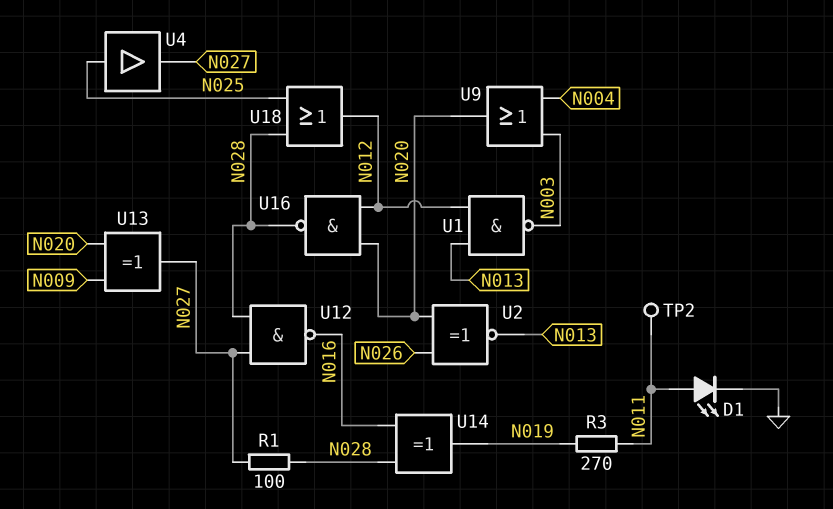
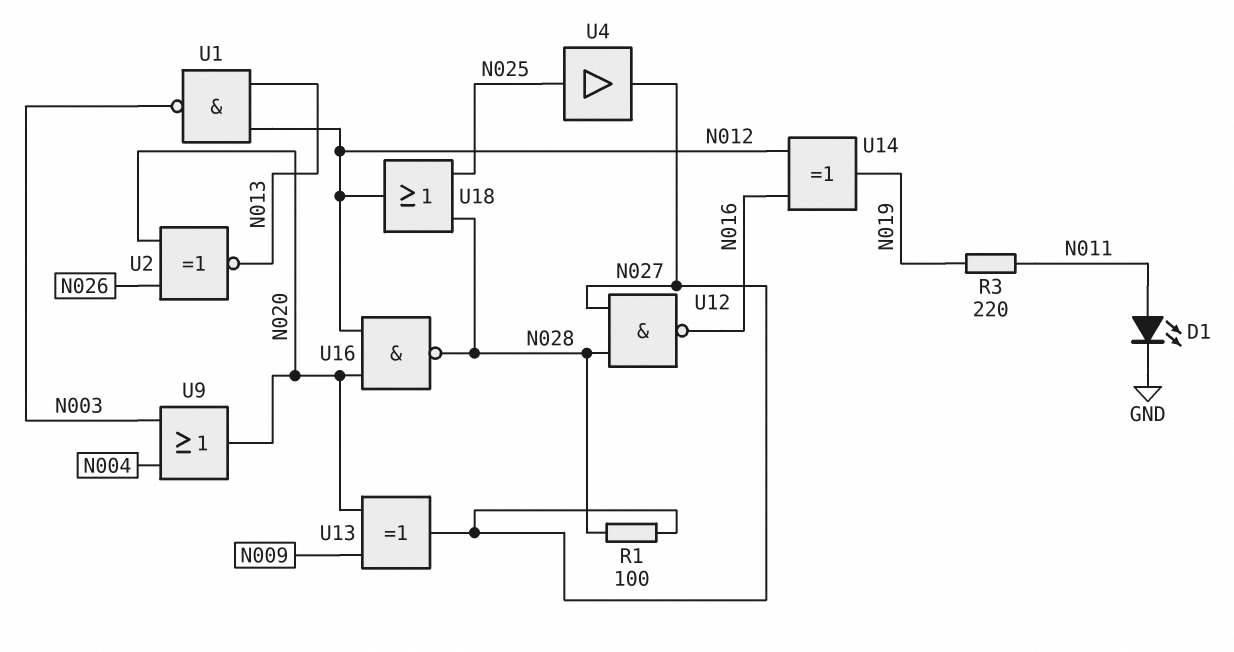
R3: 270 (N011, N019) -> 220 (N011, N019)
TP2: test point (N011) -> none
U14: XOR (in N016, in N028, out N019) -> XOR (in N012, in N016, out N019)

